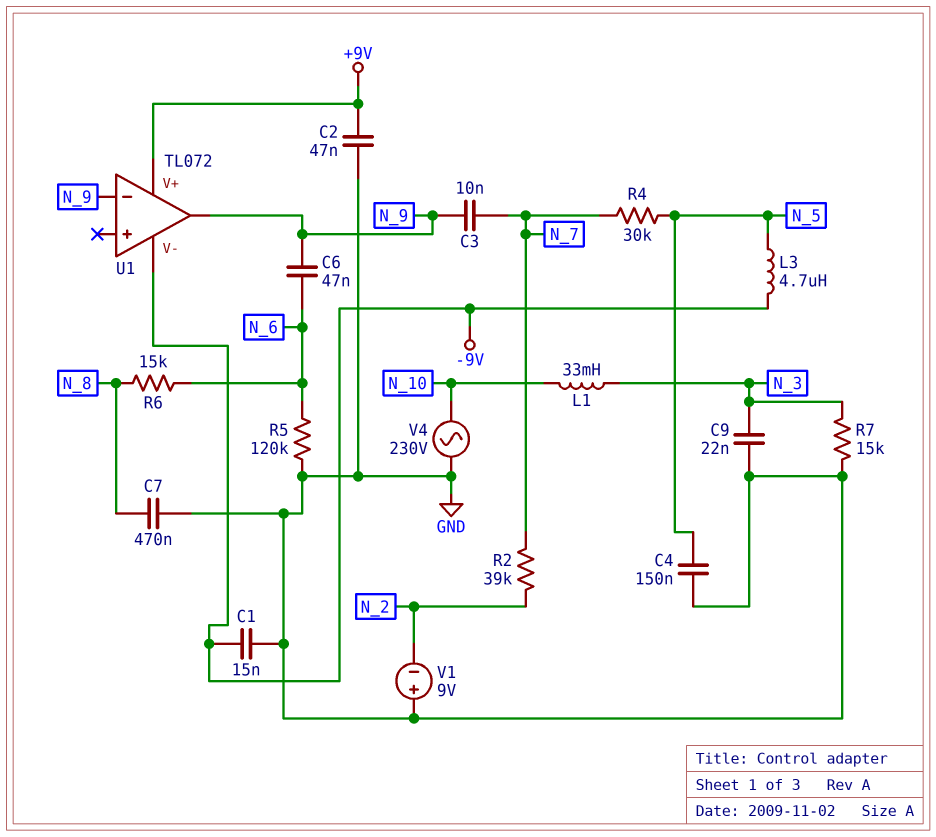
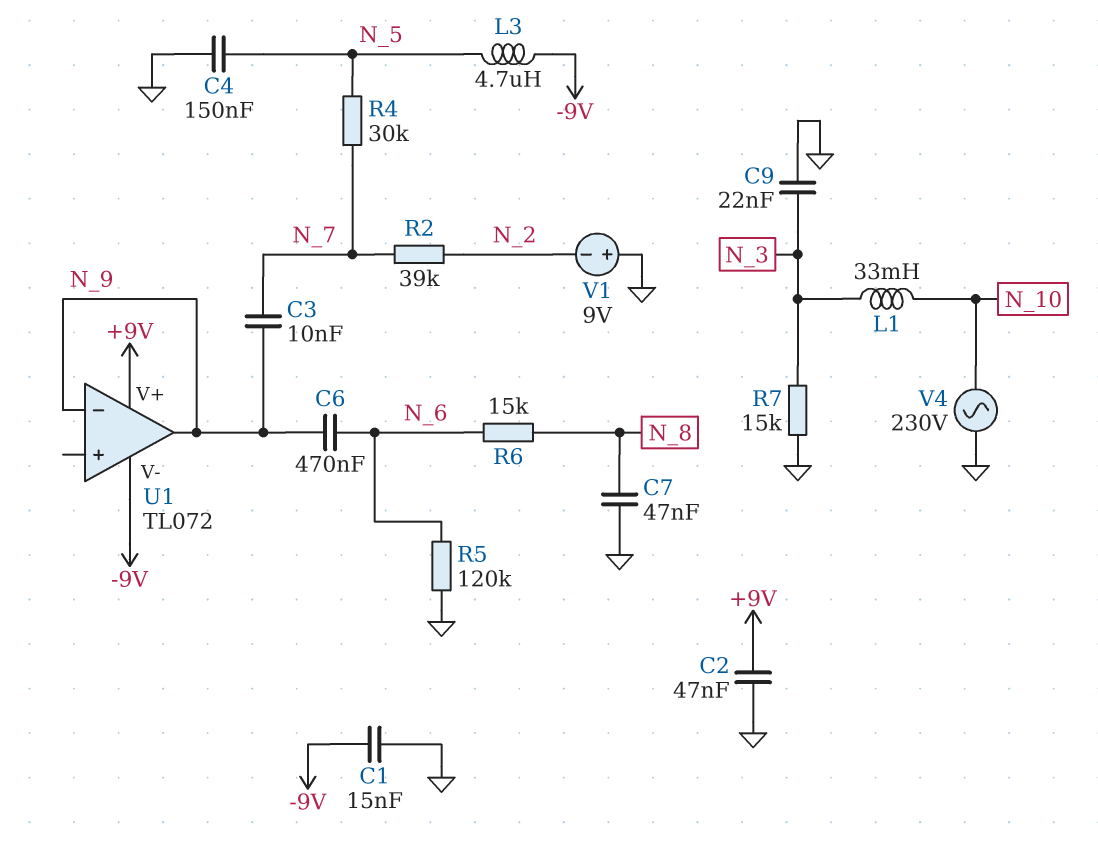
C6: 47nF (N_6, N_9) -> 470nF (N_6, N_9)
C7: 470nF (GND, N_8) -> 47nF (GND, N_8)

